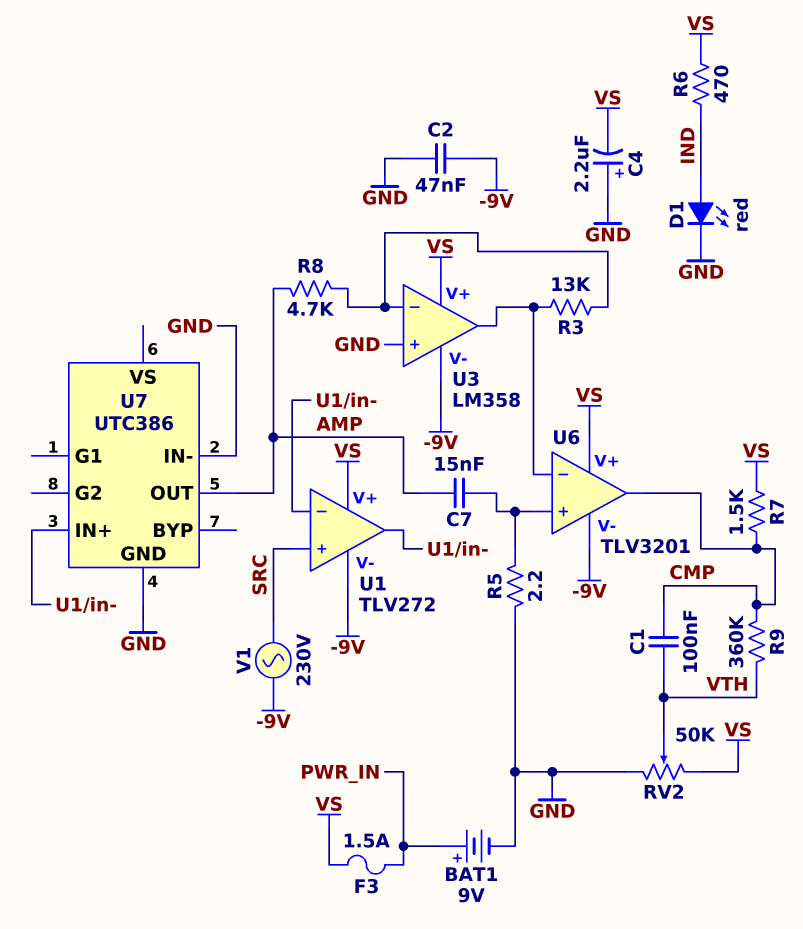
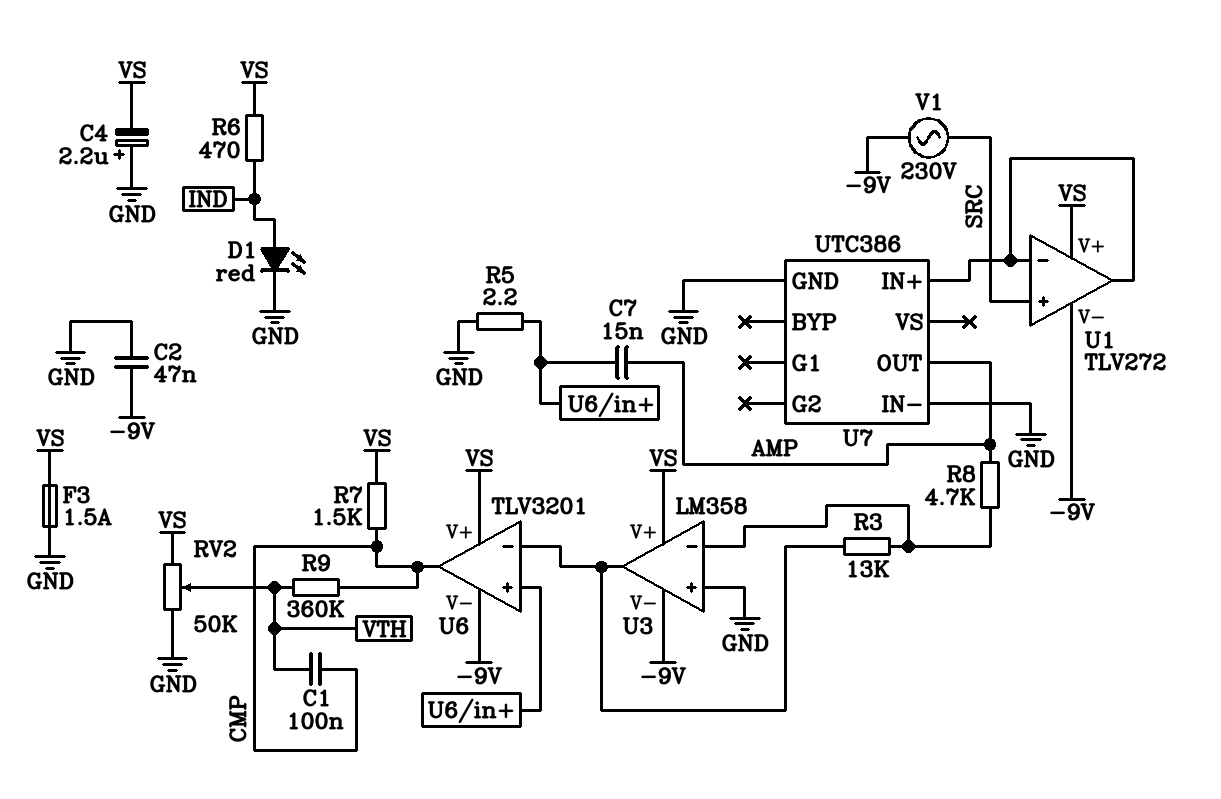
BAT1: 9V (plus PWR_IN, minus GND) -> none
F3: 1.5A (PWR_IN, VS) -> 1.5A (GND, VS)

